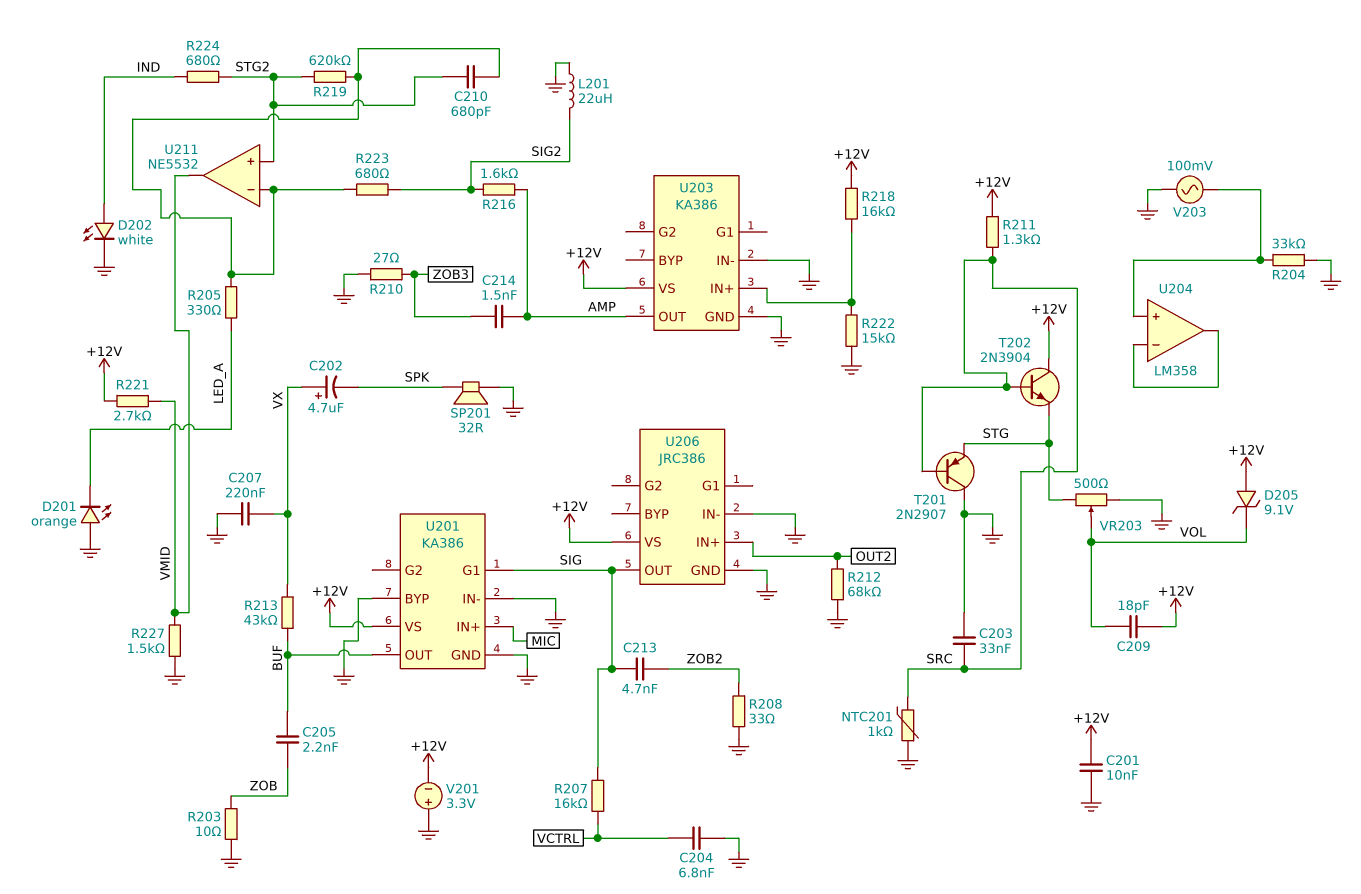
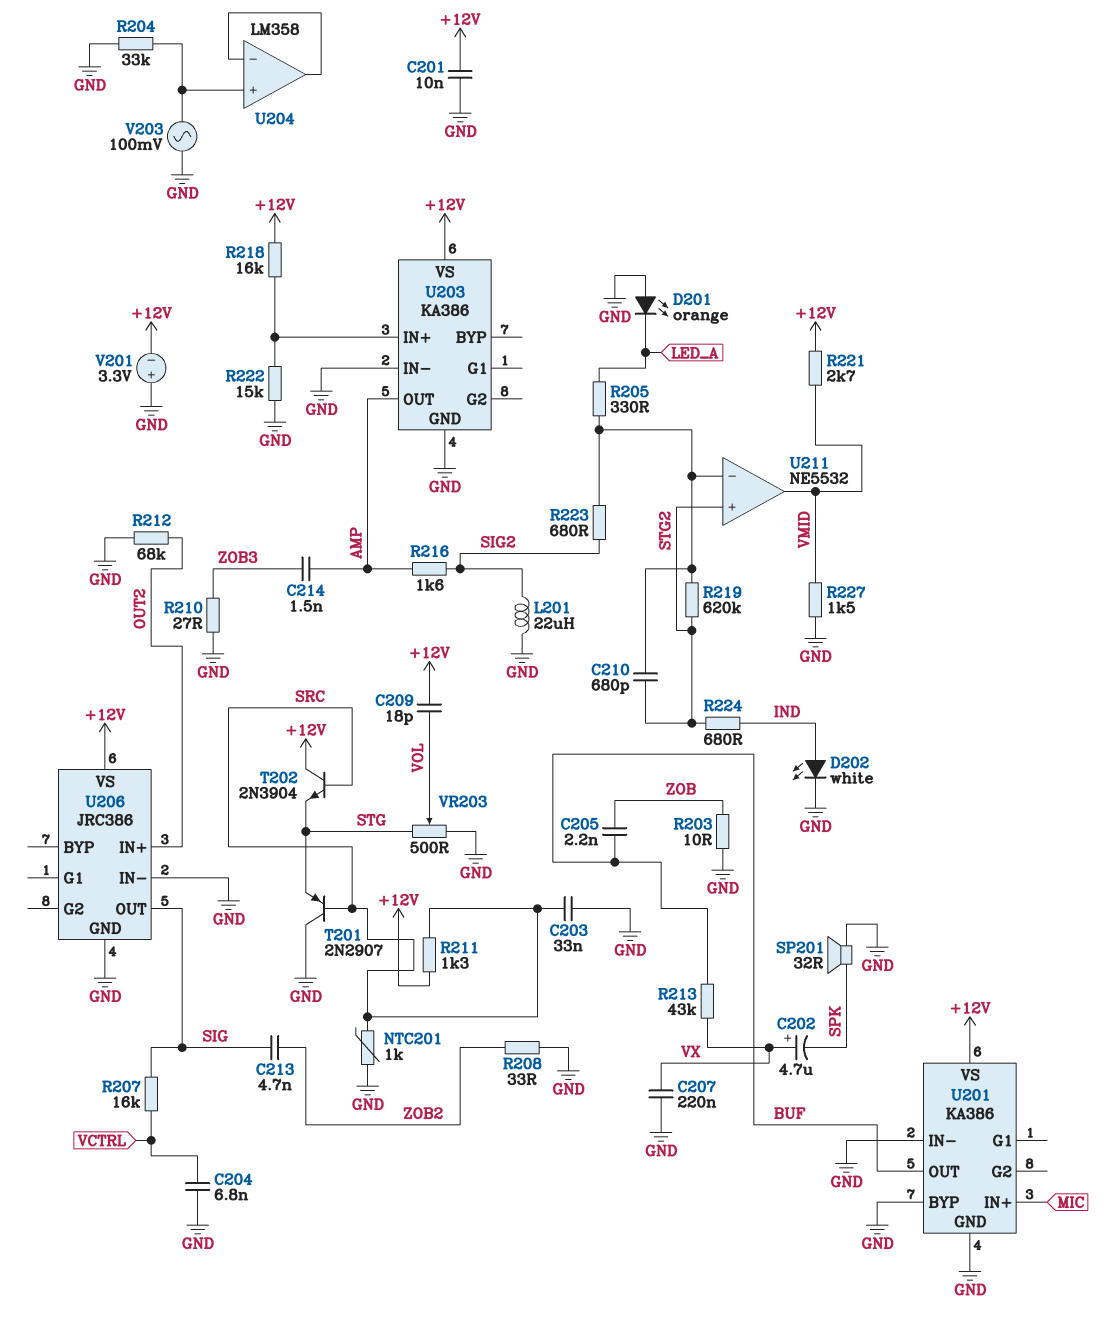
D205: zener 9.1V (A +12V, K VOL) -> none
U201 pin G1: SIG -> none

